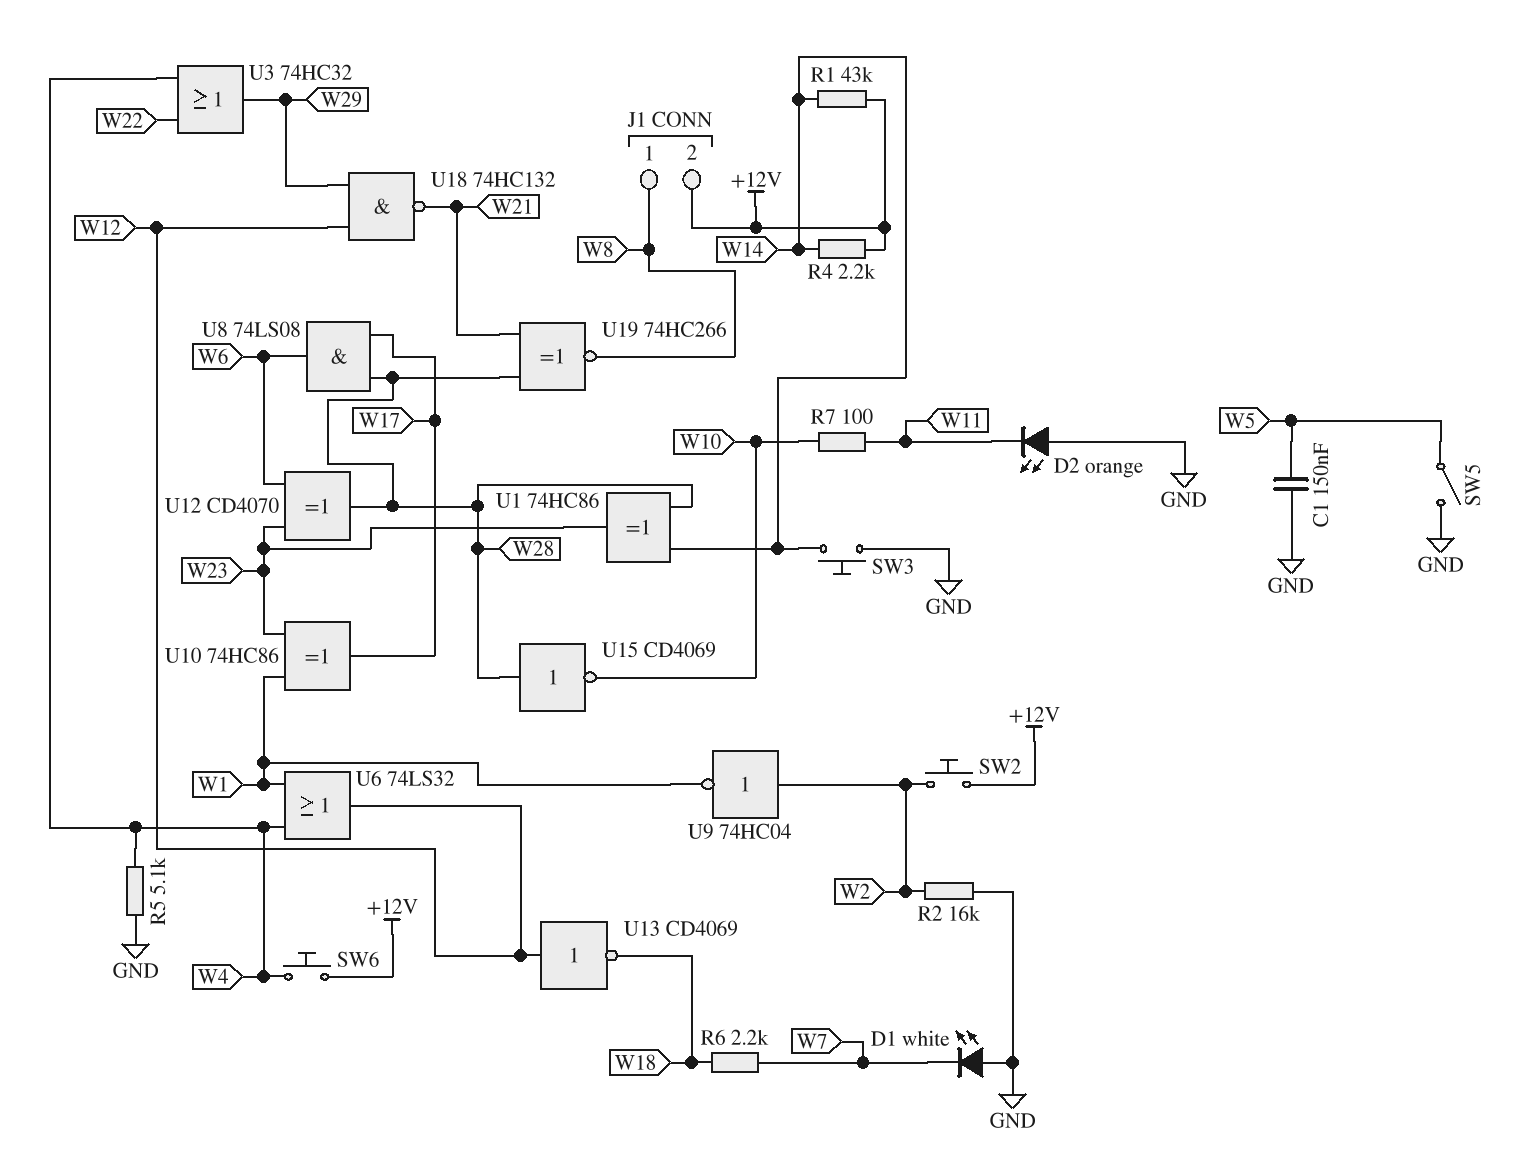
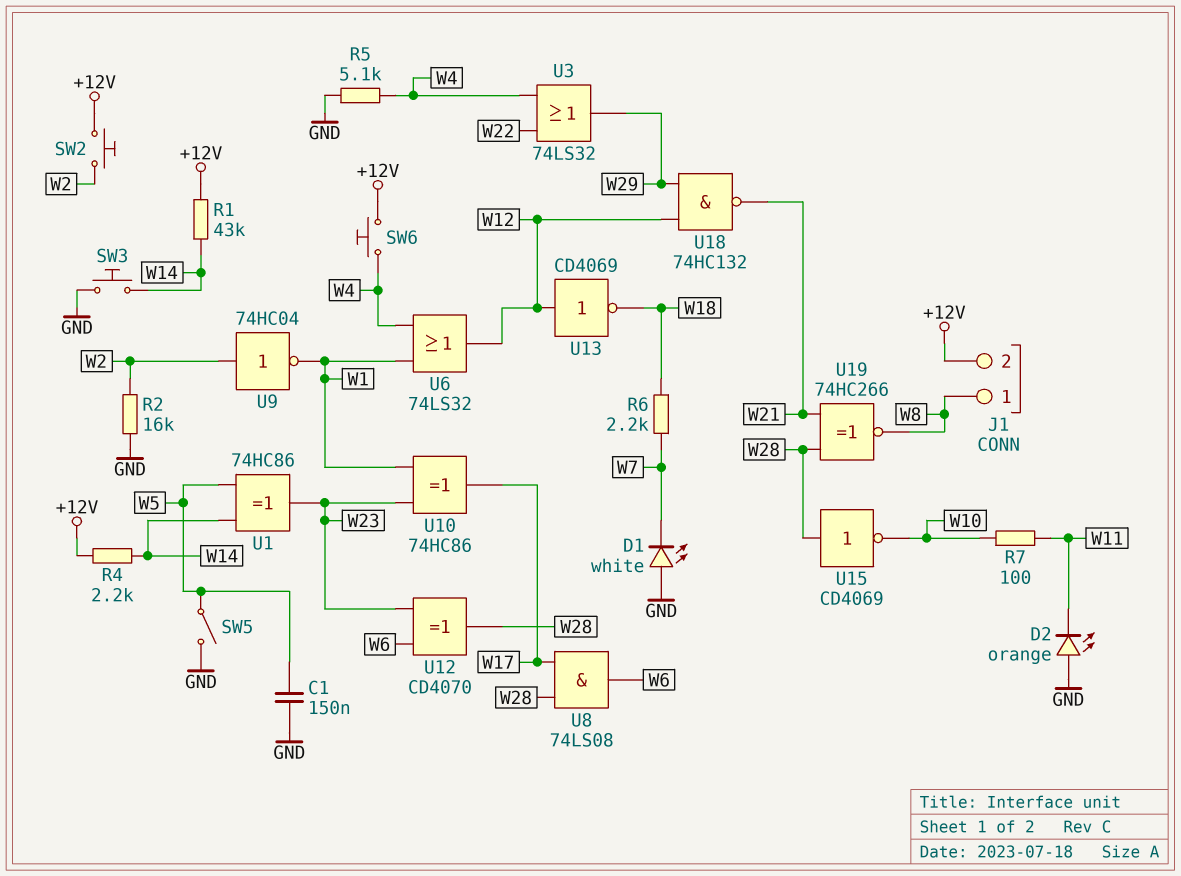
U1: XOR 74HC86 (in W14, in W28, out W23) -> XOR 74HC86 (in W5, in W14, out W23)
U3: OR 74HC32 (in W4, in W22, out W29) -> OR 74LS32 (in W4, in W22, out W29)

